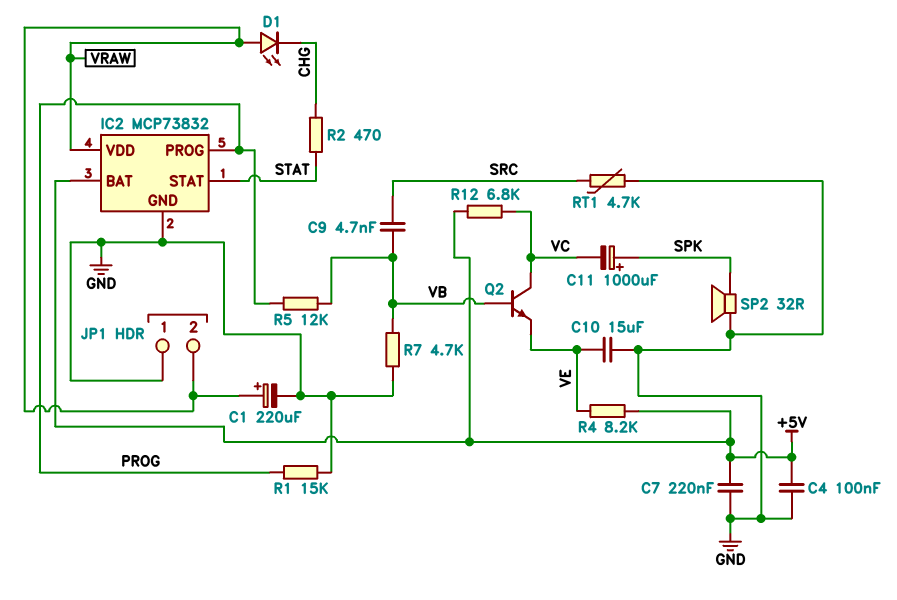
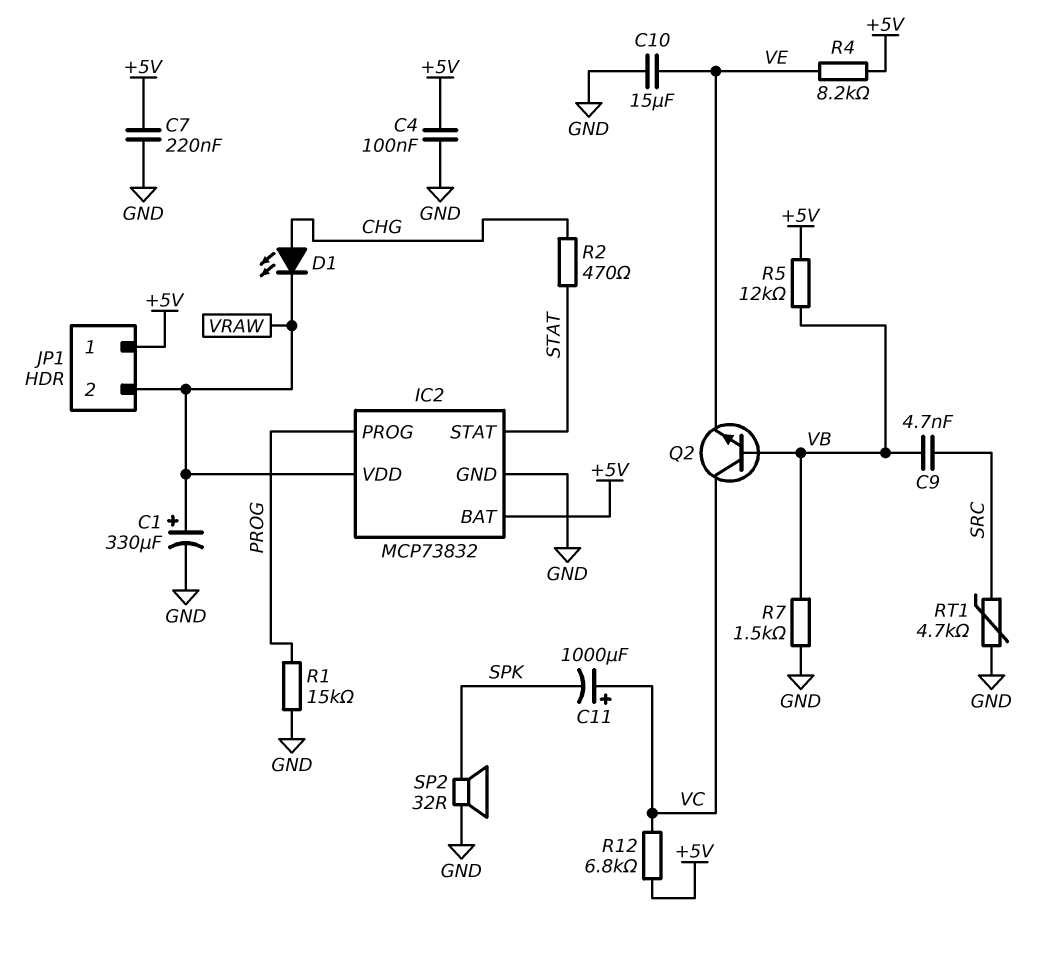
C1: 220uF (plus VRAW, minus GND) -> 330uF (plus VRAW, minus GND)
C11: 1000uF (plus SPK, minus VC) -> 1000uF (plus VC, minus SPK)
D1: LED (A VRAW, K CHG) -> LED (A CHG, K VRAW)
JP1 pin 1: GND -> +5V
R5: 12k (PROG, VB) -> 12k (+5V, VB)
R7: 4.7k (GND, VB) -> 1.5k (GND, VB)

